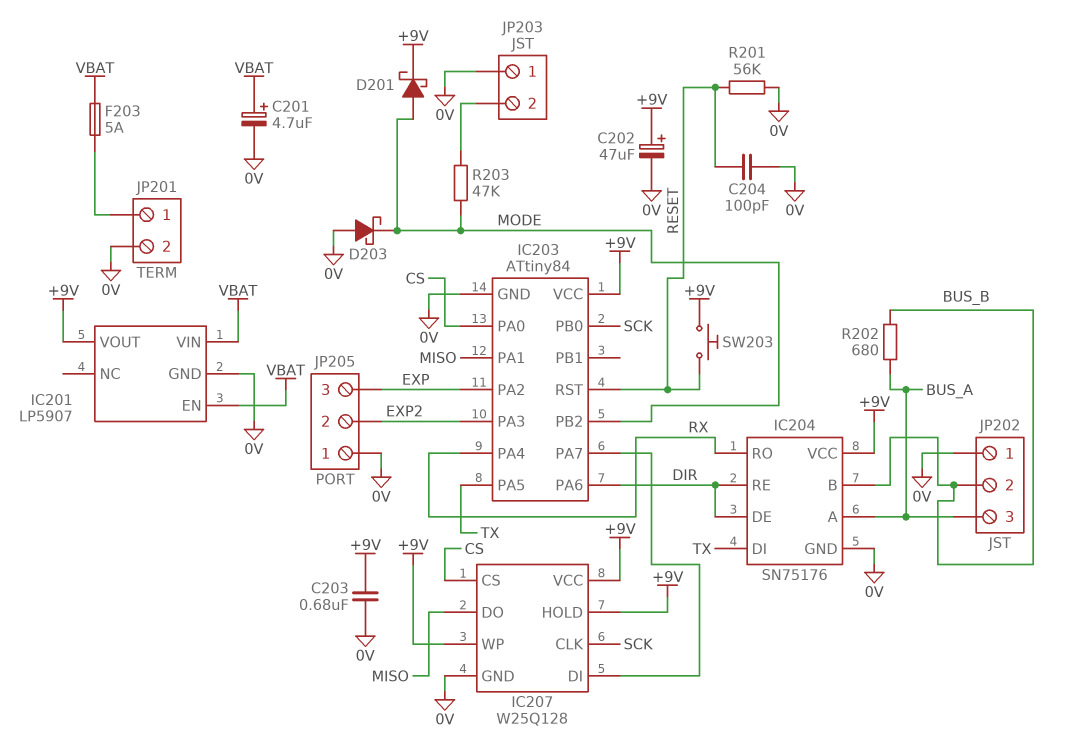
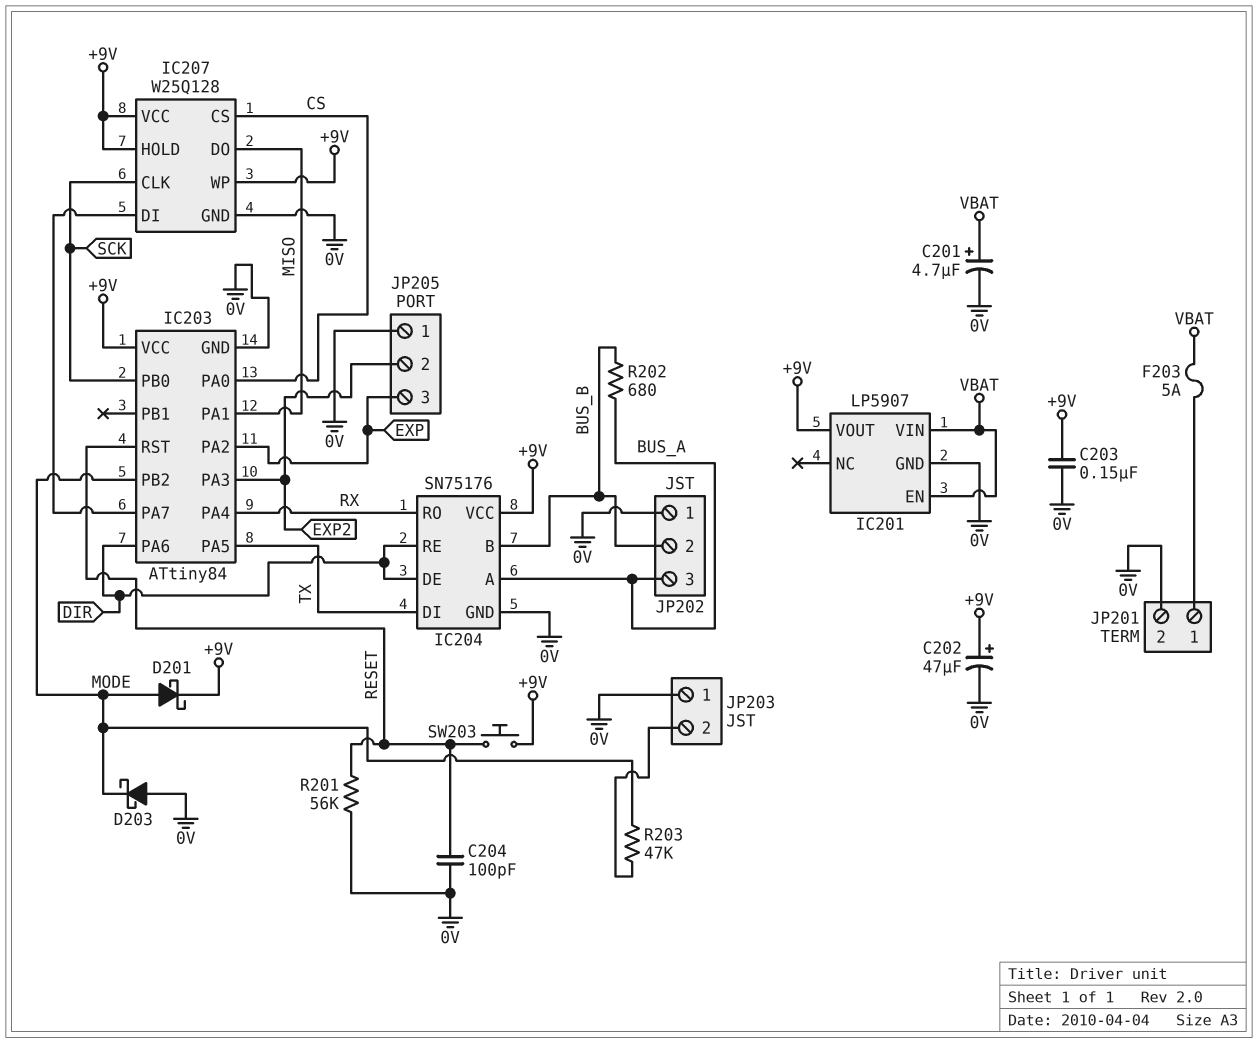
C203: 680nF (+9V, 0V) -> 150nF (+9V, 0V)

